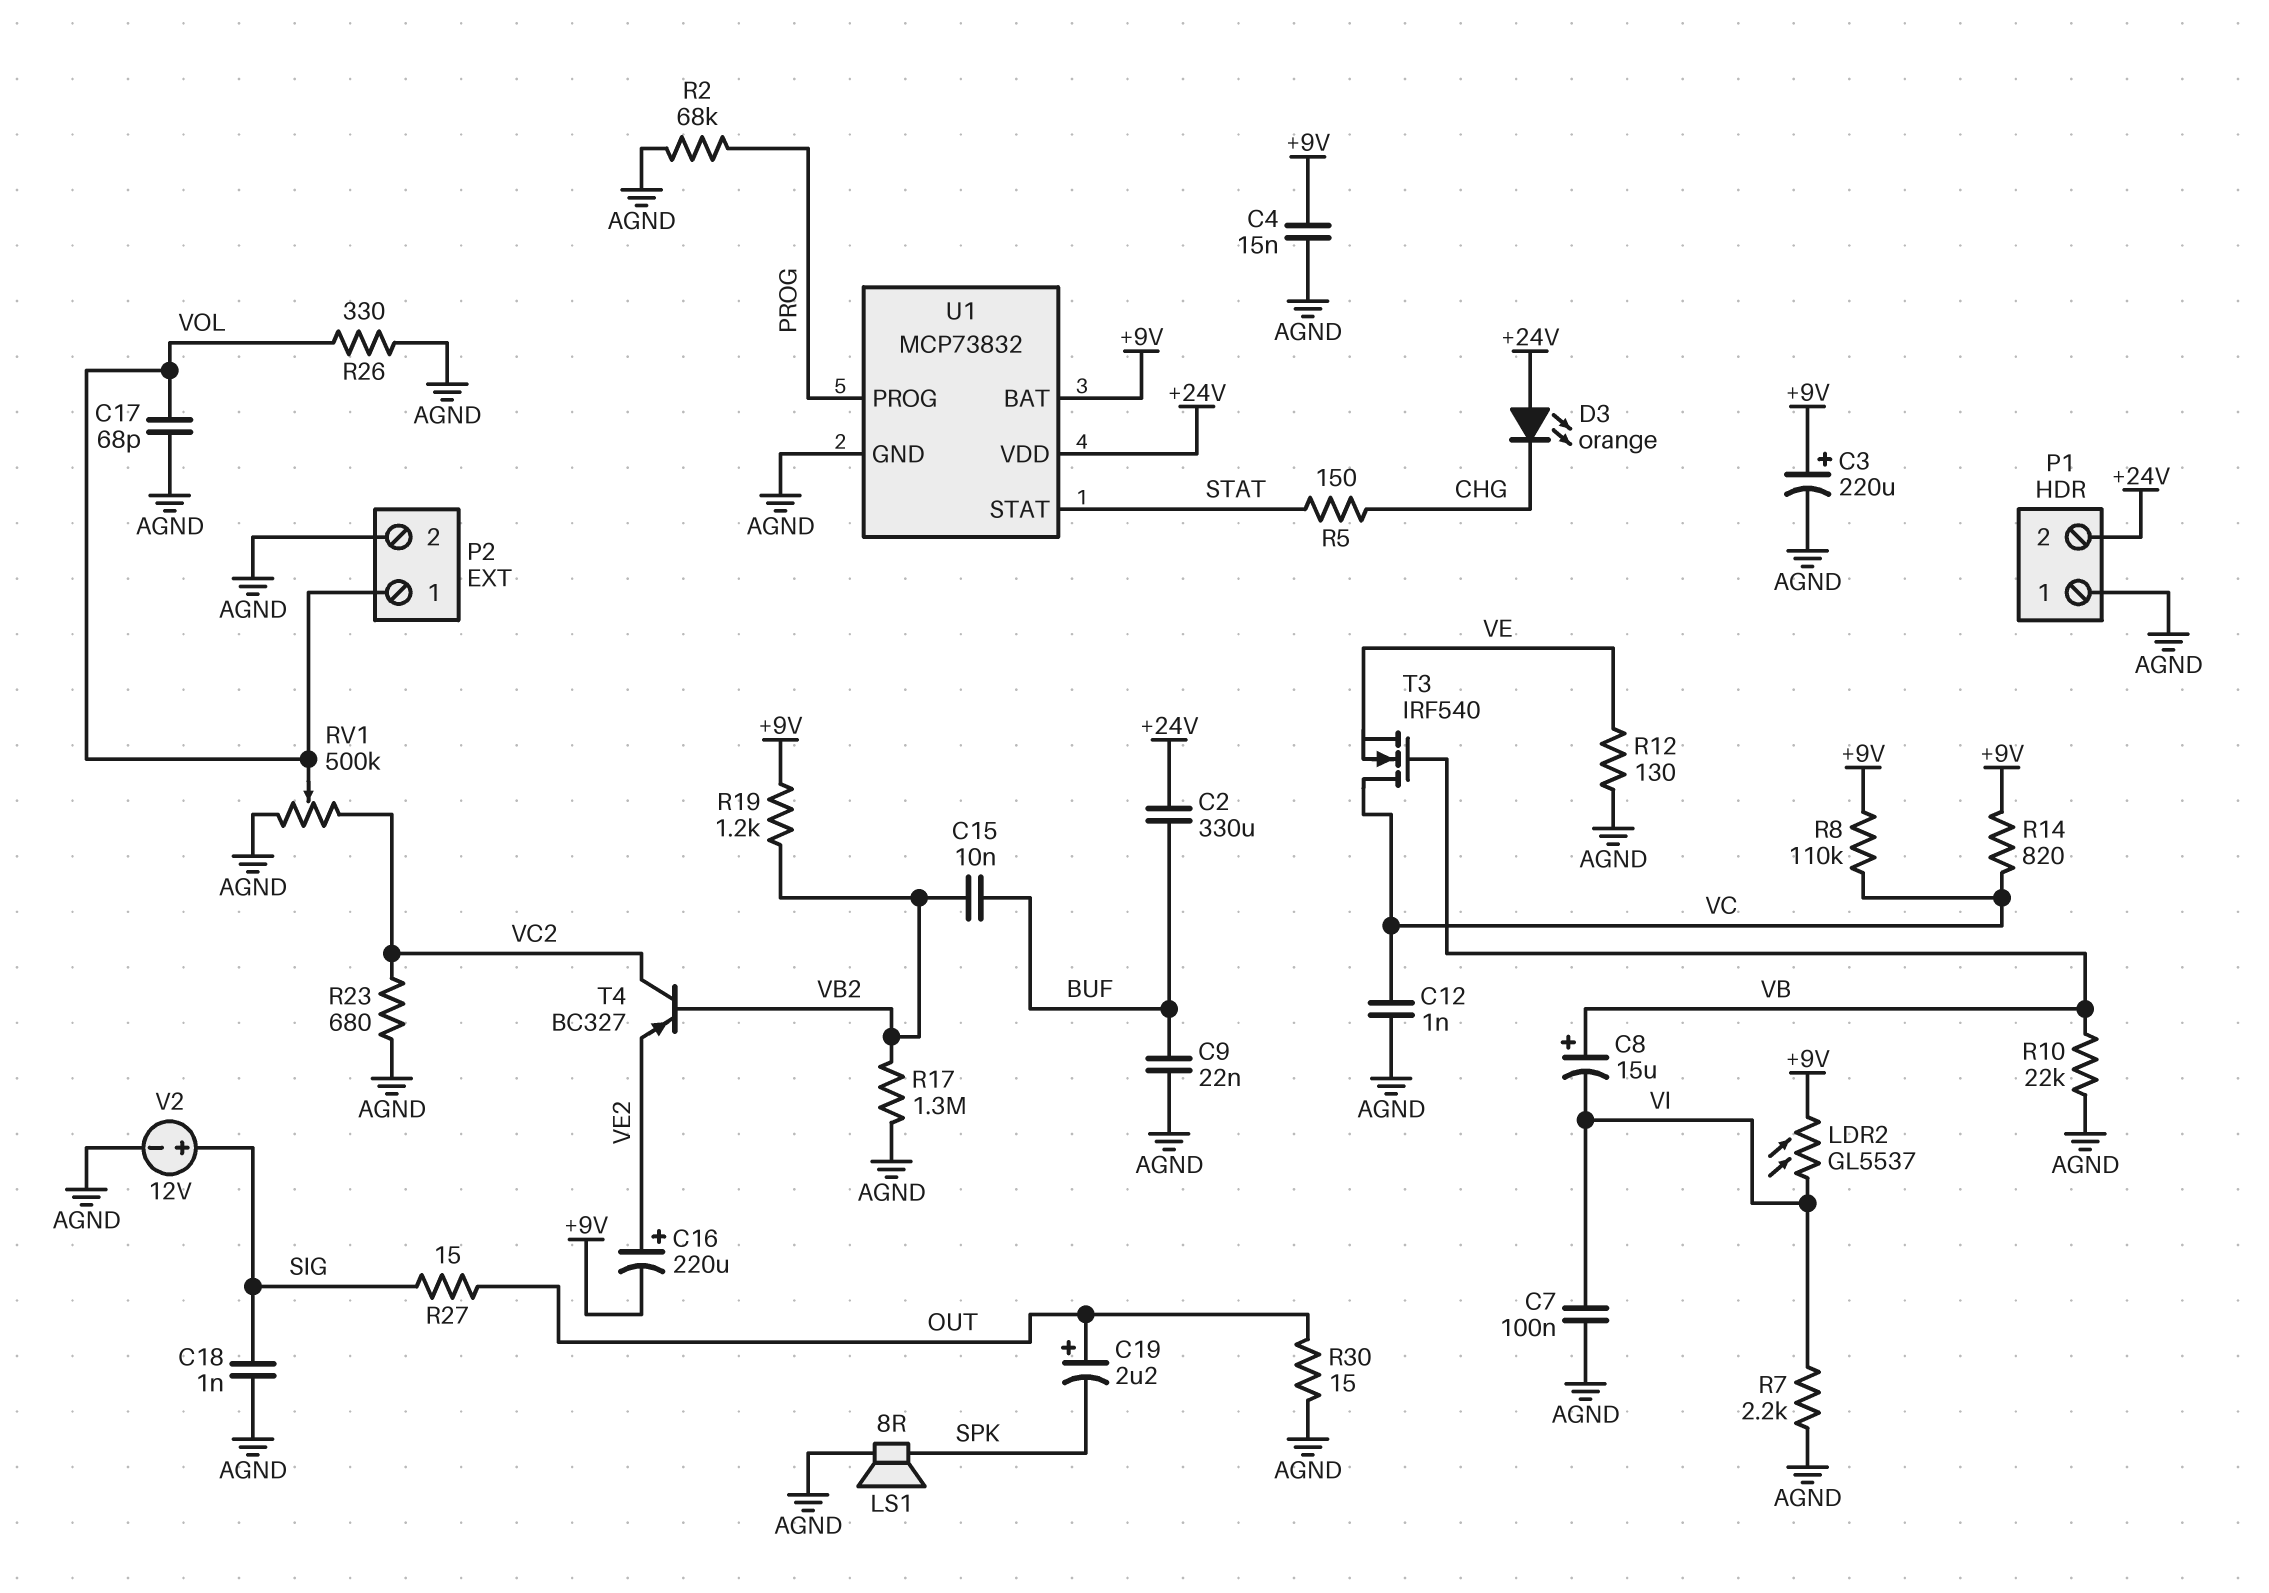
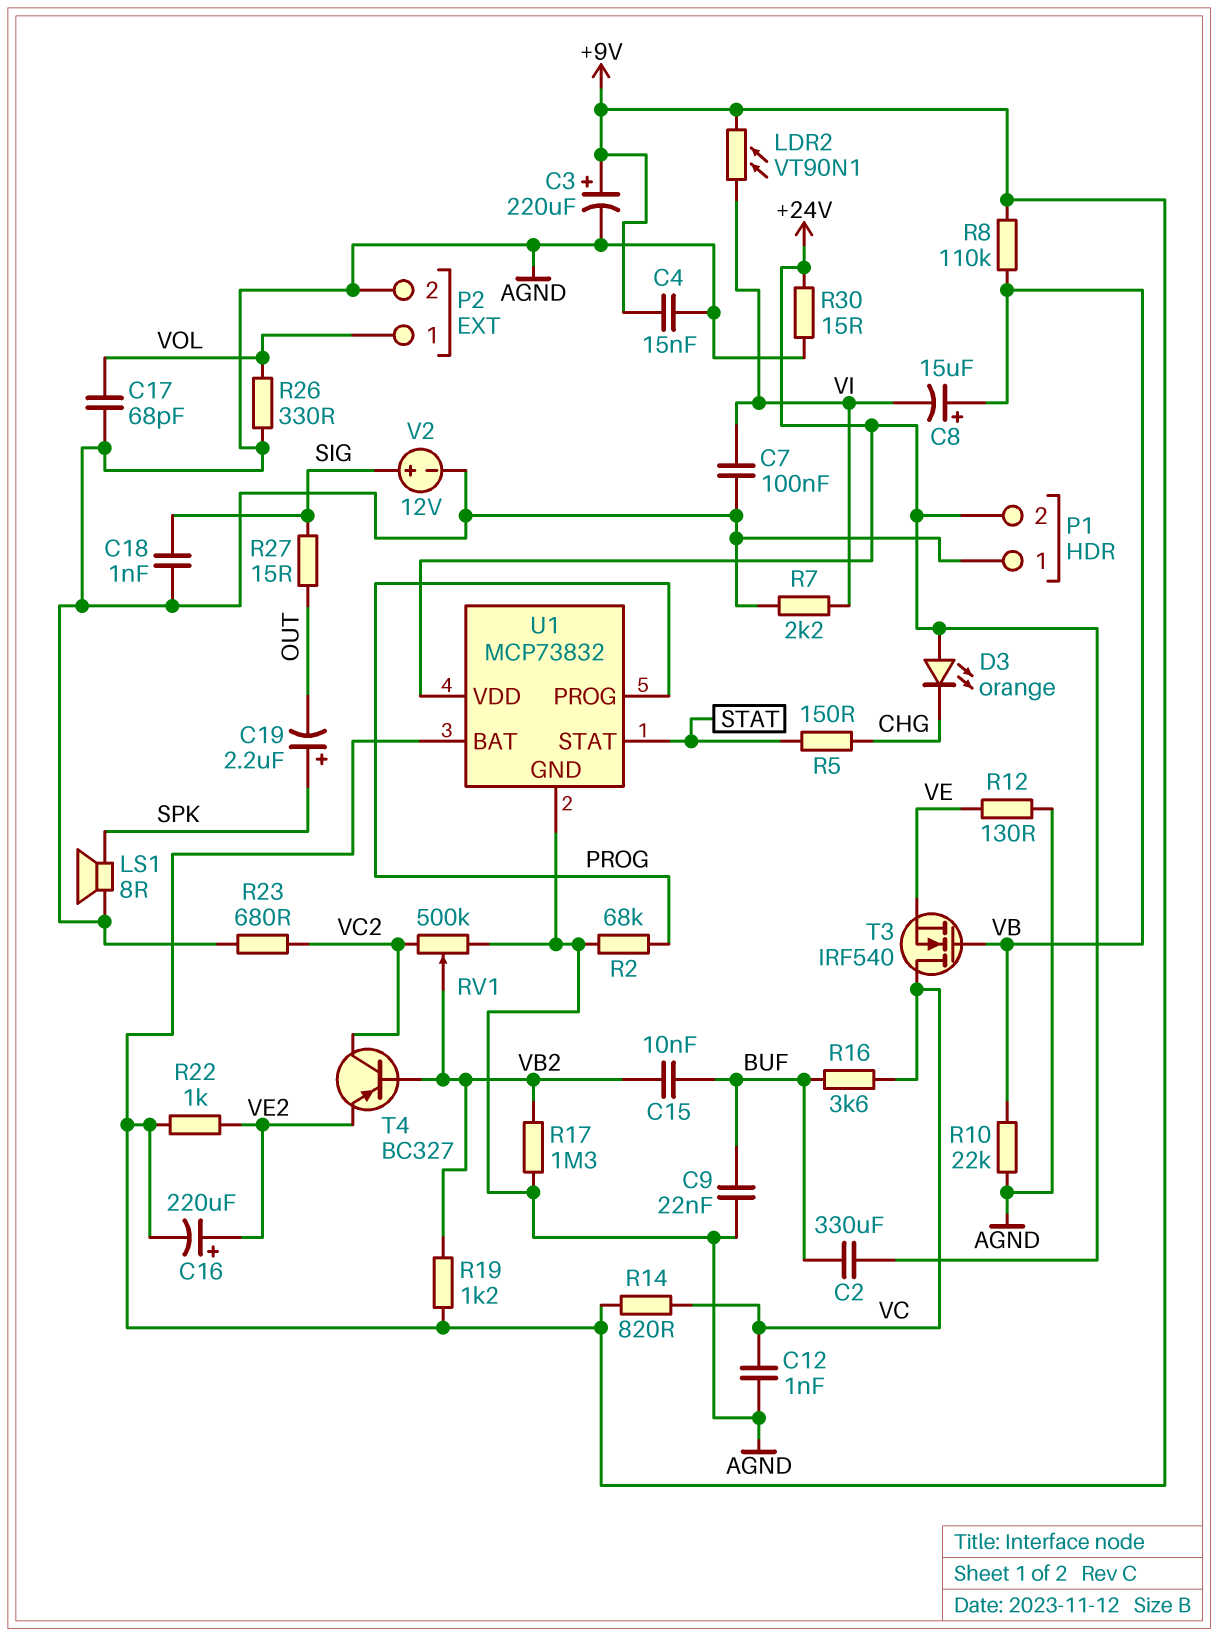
C19: 2.2uF (plus OUT, minus SPK) -> 2.2uF (plus SPK, minus OUT)
LDR2: GL5537 (+9V, VI) -> VT90N1 (+9V, VI)
R8: 110k (+9V, VC) -> 110k (+9V, VB)
R16: none -> 3.6k (BUF, VC)
R22: none -> 1k (+9V, VE2)
R30: 15 (AGND, OUT) -> 15 (+24V, AGND)
RV1: 500k (AGND, VC2, wiper VOL) -> 500k (AGND, VC2, wiper VB2)

